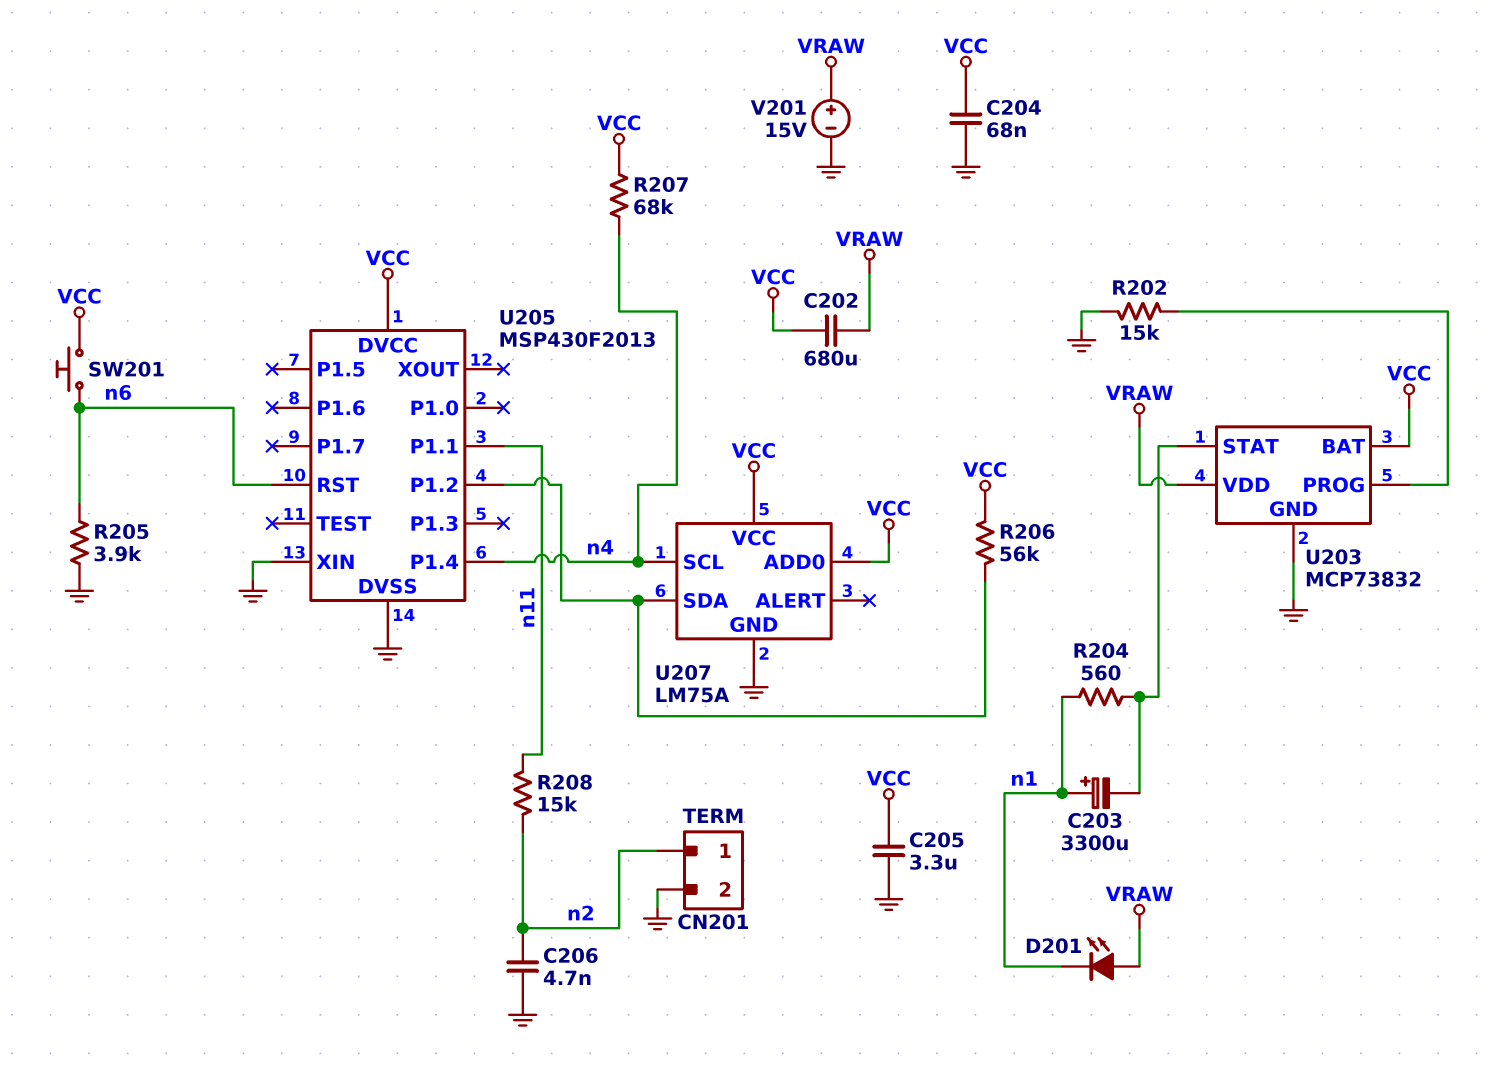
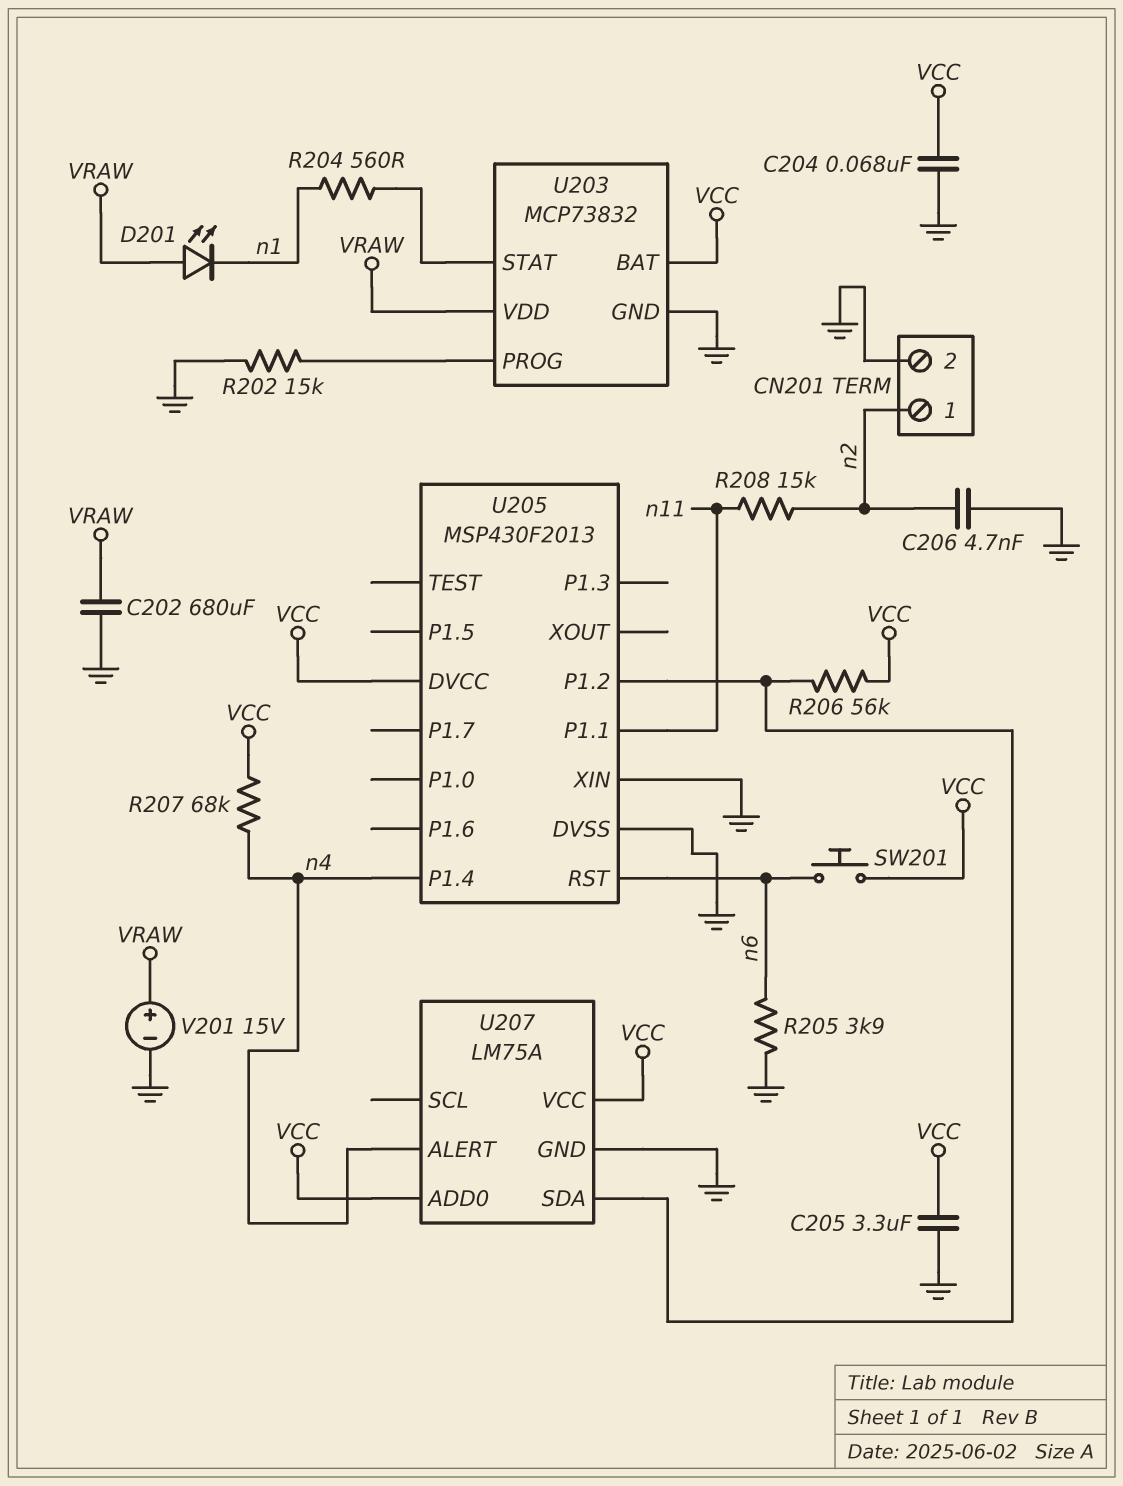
C202: 680uF (VCC, VRAW) -> 680uF (GND, VRAW)
C203: 3300uF (plus n1, minus U203/STAT) -> none
U207 pin ALERT: none -> n4
U207 pin SCL: n4 -> none

